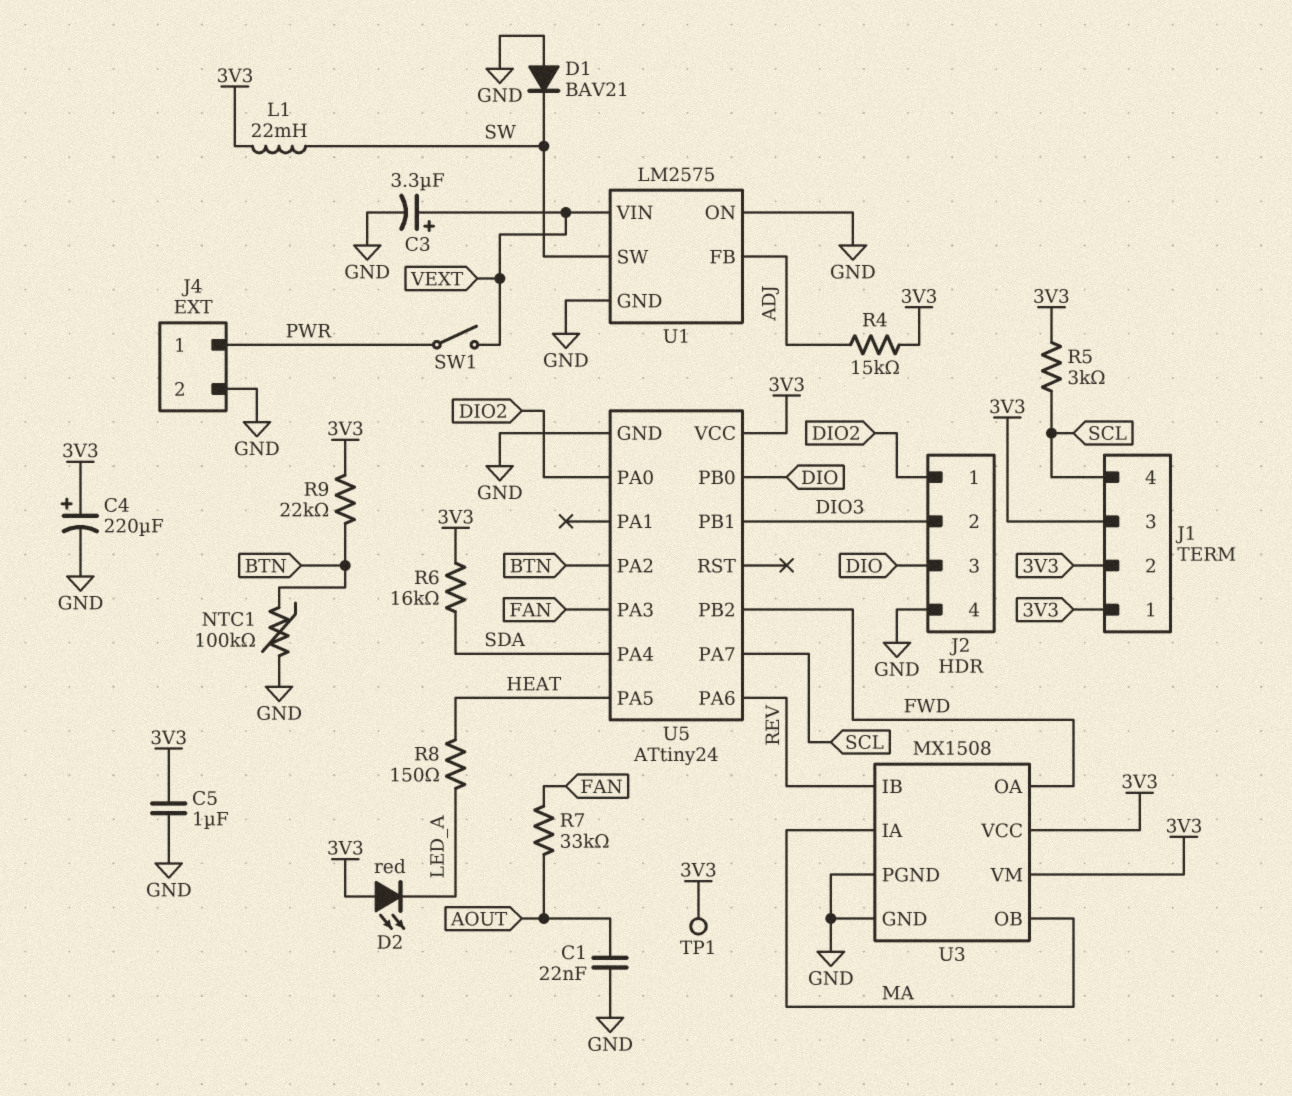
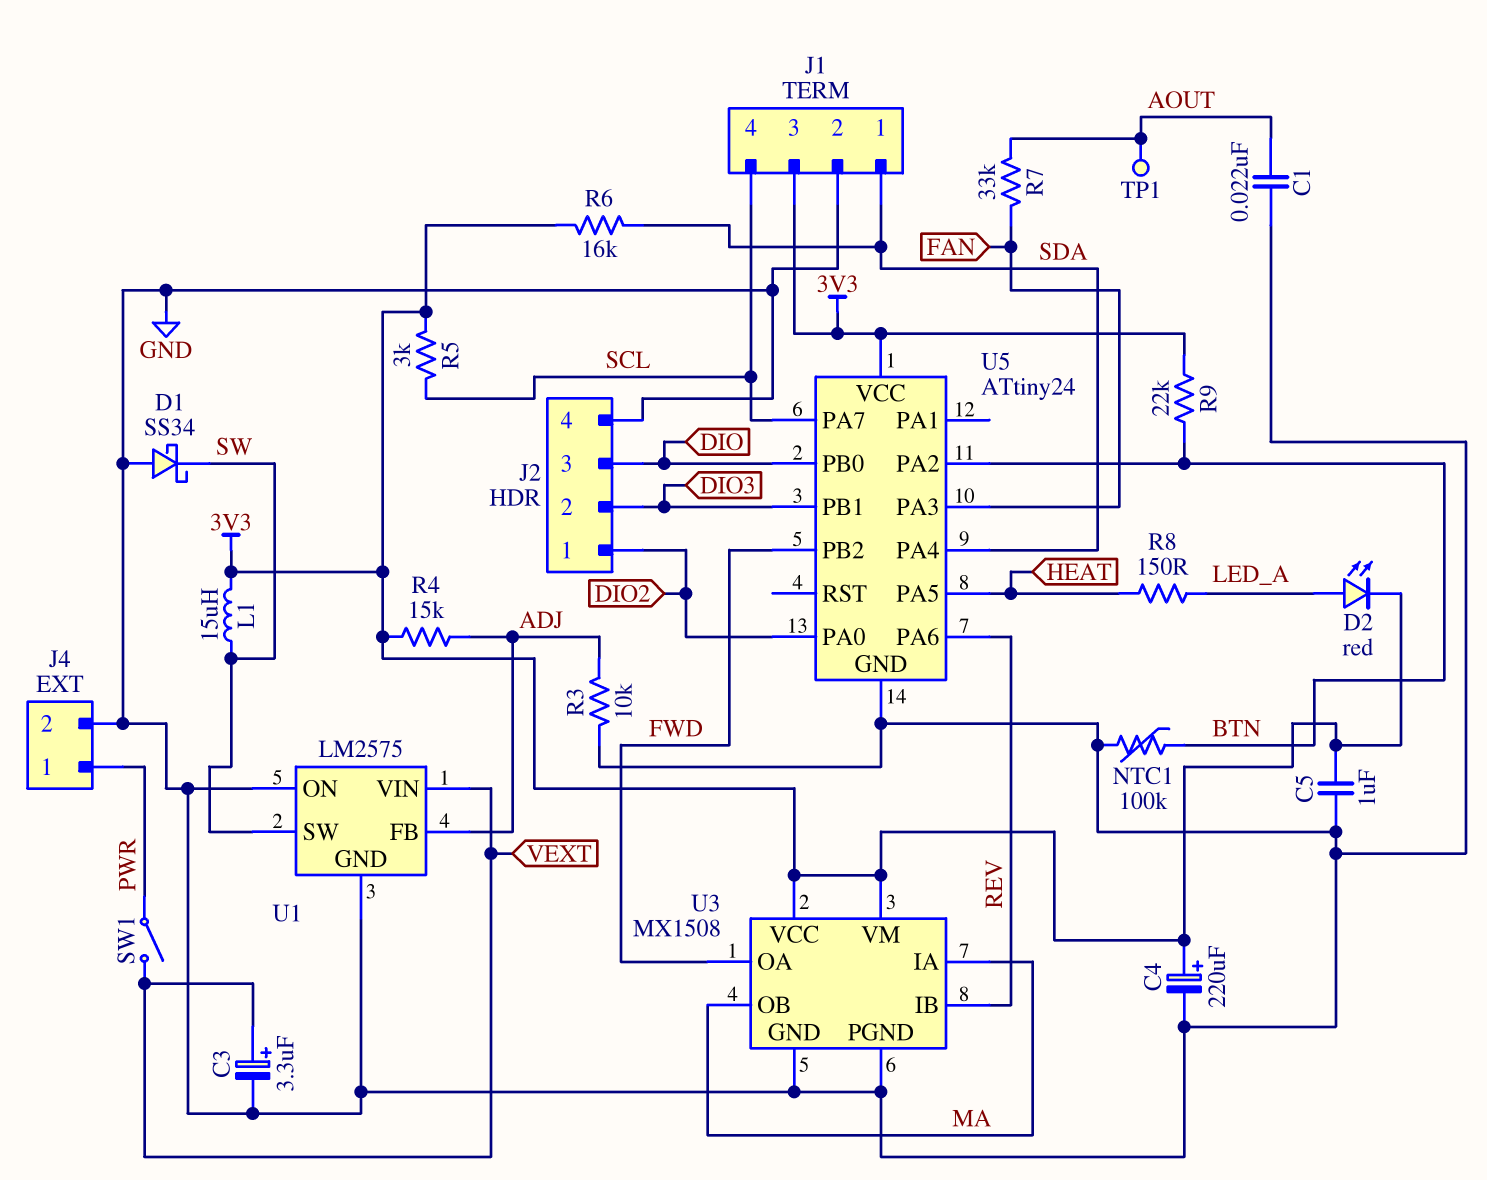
D1: diode BAV21 (A GND, K SW) -> schottky SS34 (A GND, K SW)
D2: LED red (A 3V3, K LED_A) -> LED red (A LED_A, K 3V3)
J1 pin 1: 3V3 -> SDA
J1 pin 2: 3V3 -> GND
L1: 22mH (3V3, SW) -> 15uH (3V3, SW)
R3: none -> 10k (ADJ, GND)
TP1: test point (3V3) -> test point (AOUT)

